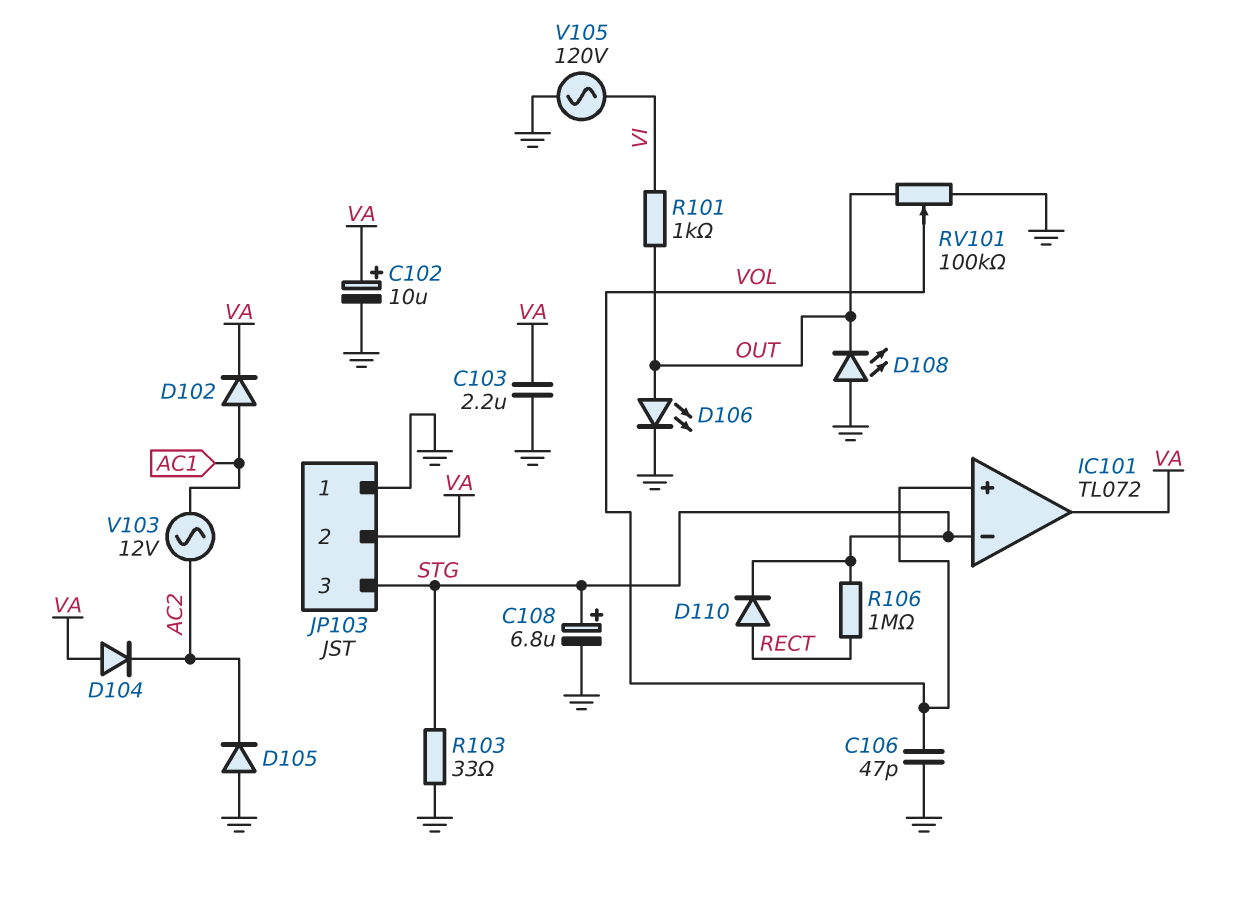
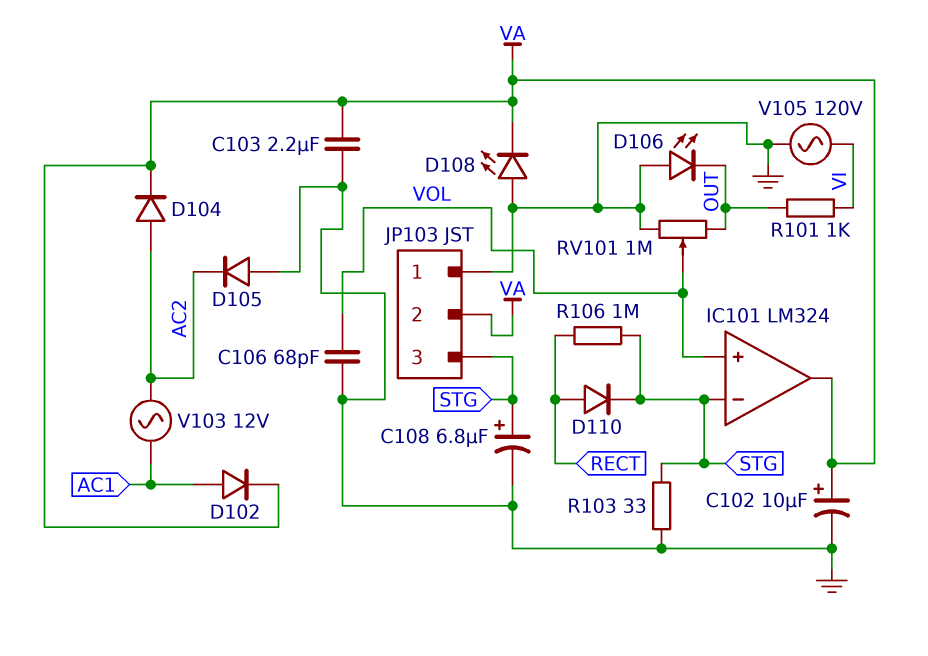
C106: 47pF (GND, VOL) -> 68pF (GND, VOL)
D104: diode (A VA, K AC2) -> diode (A AC2, K VA)
D106: LED (A OUT, K GND) -> LED (A GND, K OUT)
D108: LED (A GND, K OUT) -> LED (A GND, K VA)
IC101: TL072 -> LM324
RV101: 100k (GND, OUT, wiper VOL) -> 1M (GND, OUT, wiper VOL)

